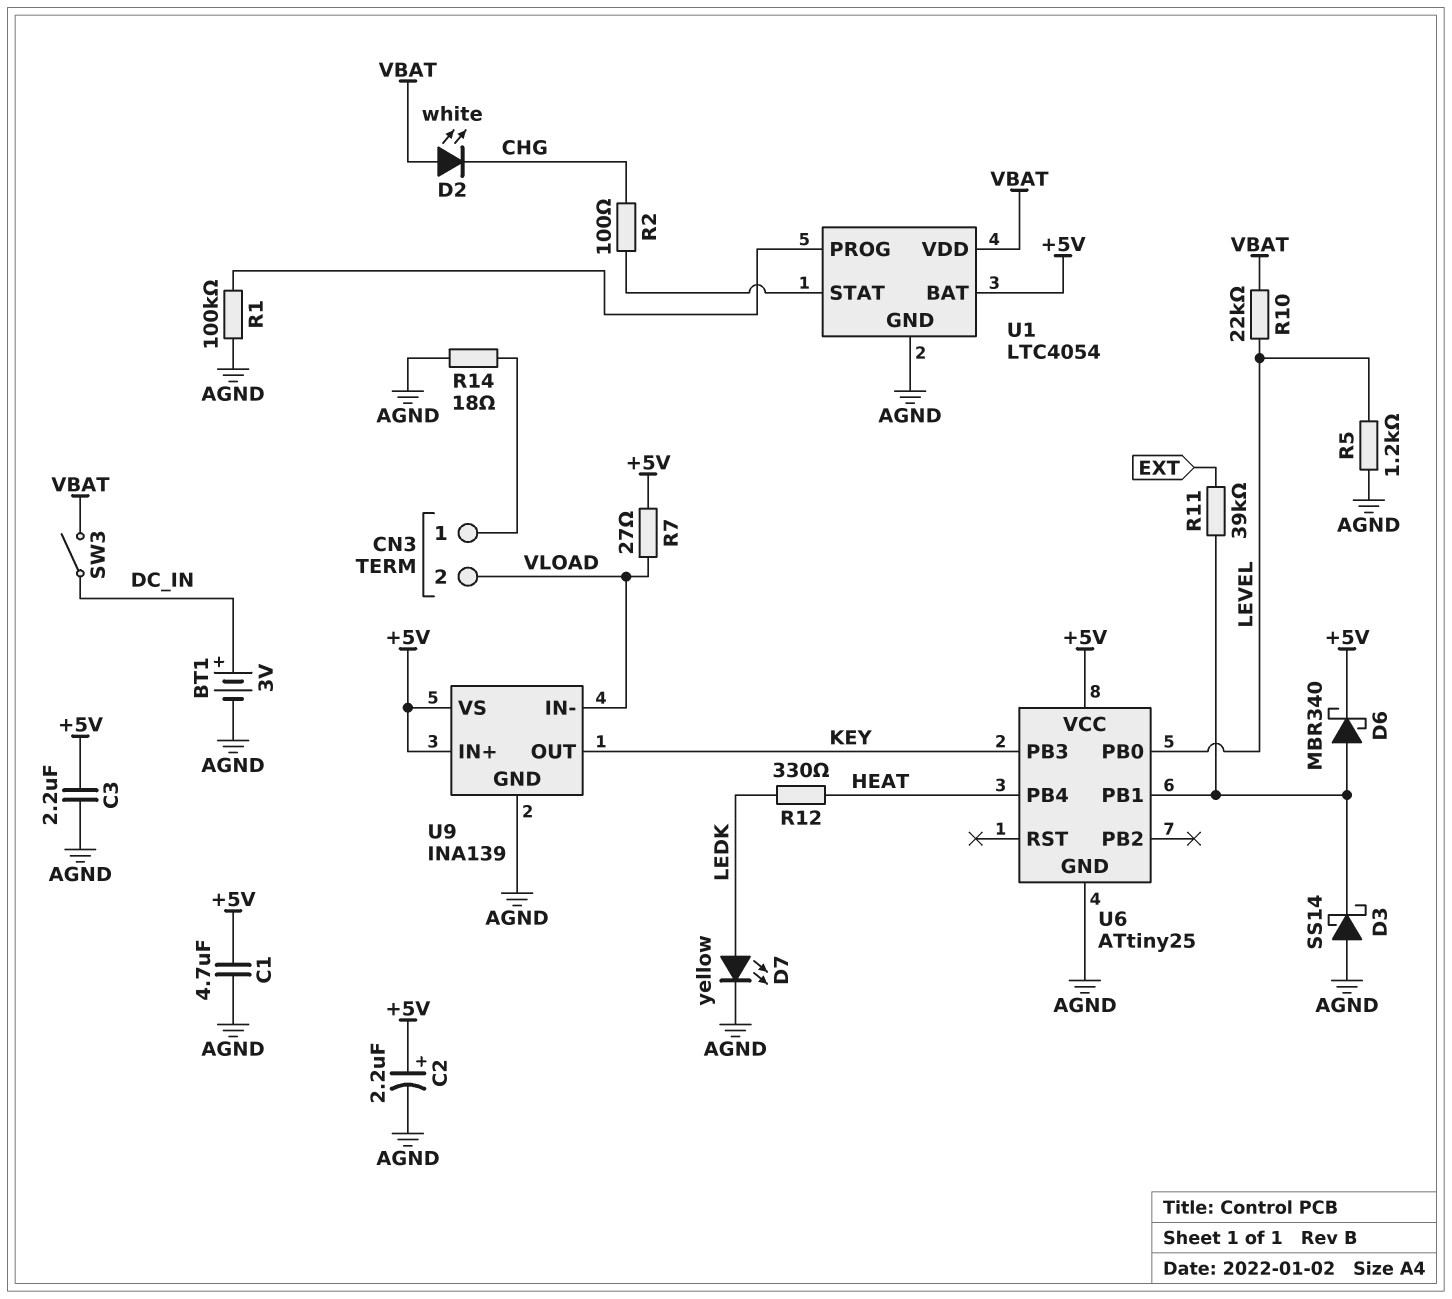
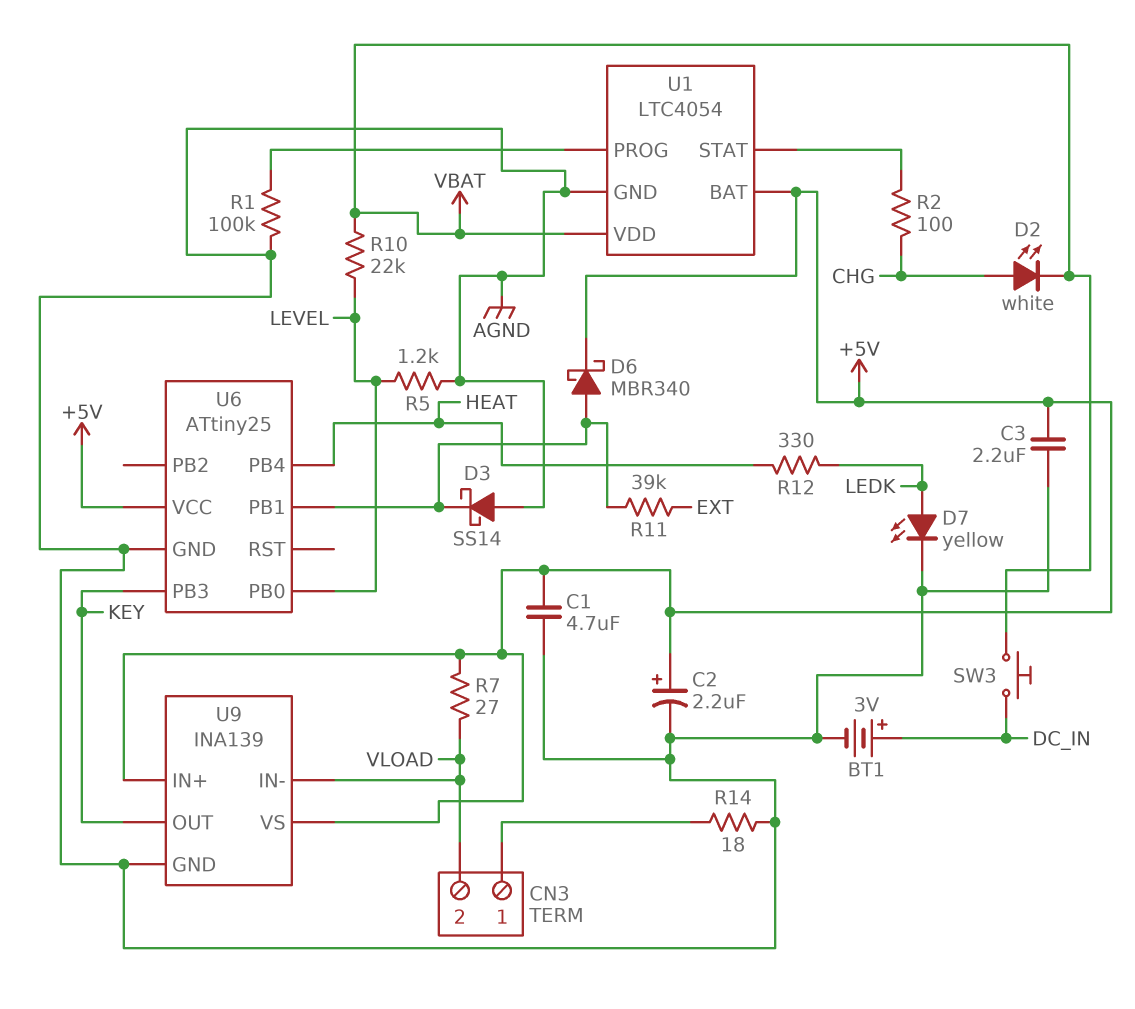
D2: LED white (A VBAT, K CHG) -> LED white (A CHG, K VBAT)
SW3: switch (DC_IN, VBAT) -> button (DC_IN, VBAT)

